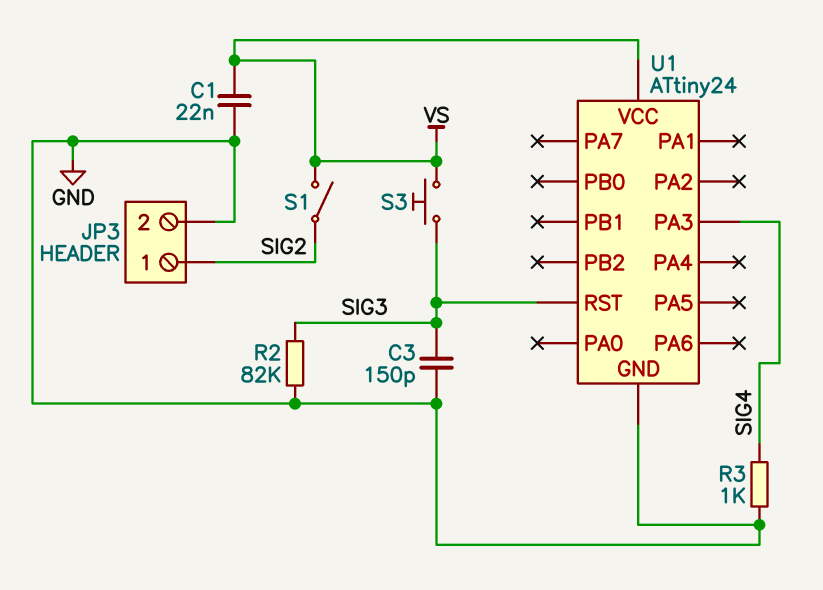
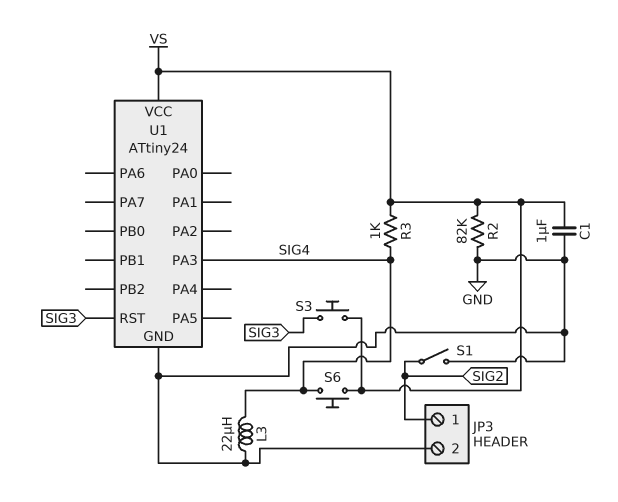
C1: 22nF (GND, VS) -> 1uF (GND, VS)
C3: 150pF (GND, SIG3) -> none
L3: none -> 22uH (GND, SIG4)
R2: 82k (GND, SIG3) -> 82k (GND, VS)
R3: 1k (GND, SIG4) -> 1k (SIG4, VS)
S1: switch (SIG2, VS) -> switch (GND, SIG2)
S6: none -> button (SIG4, VS)

